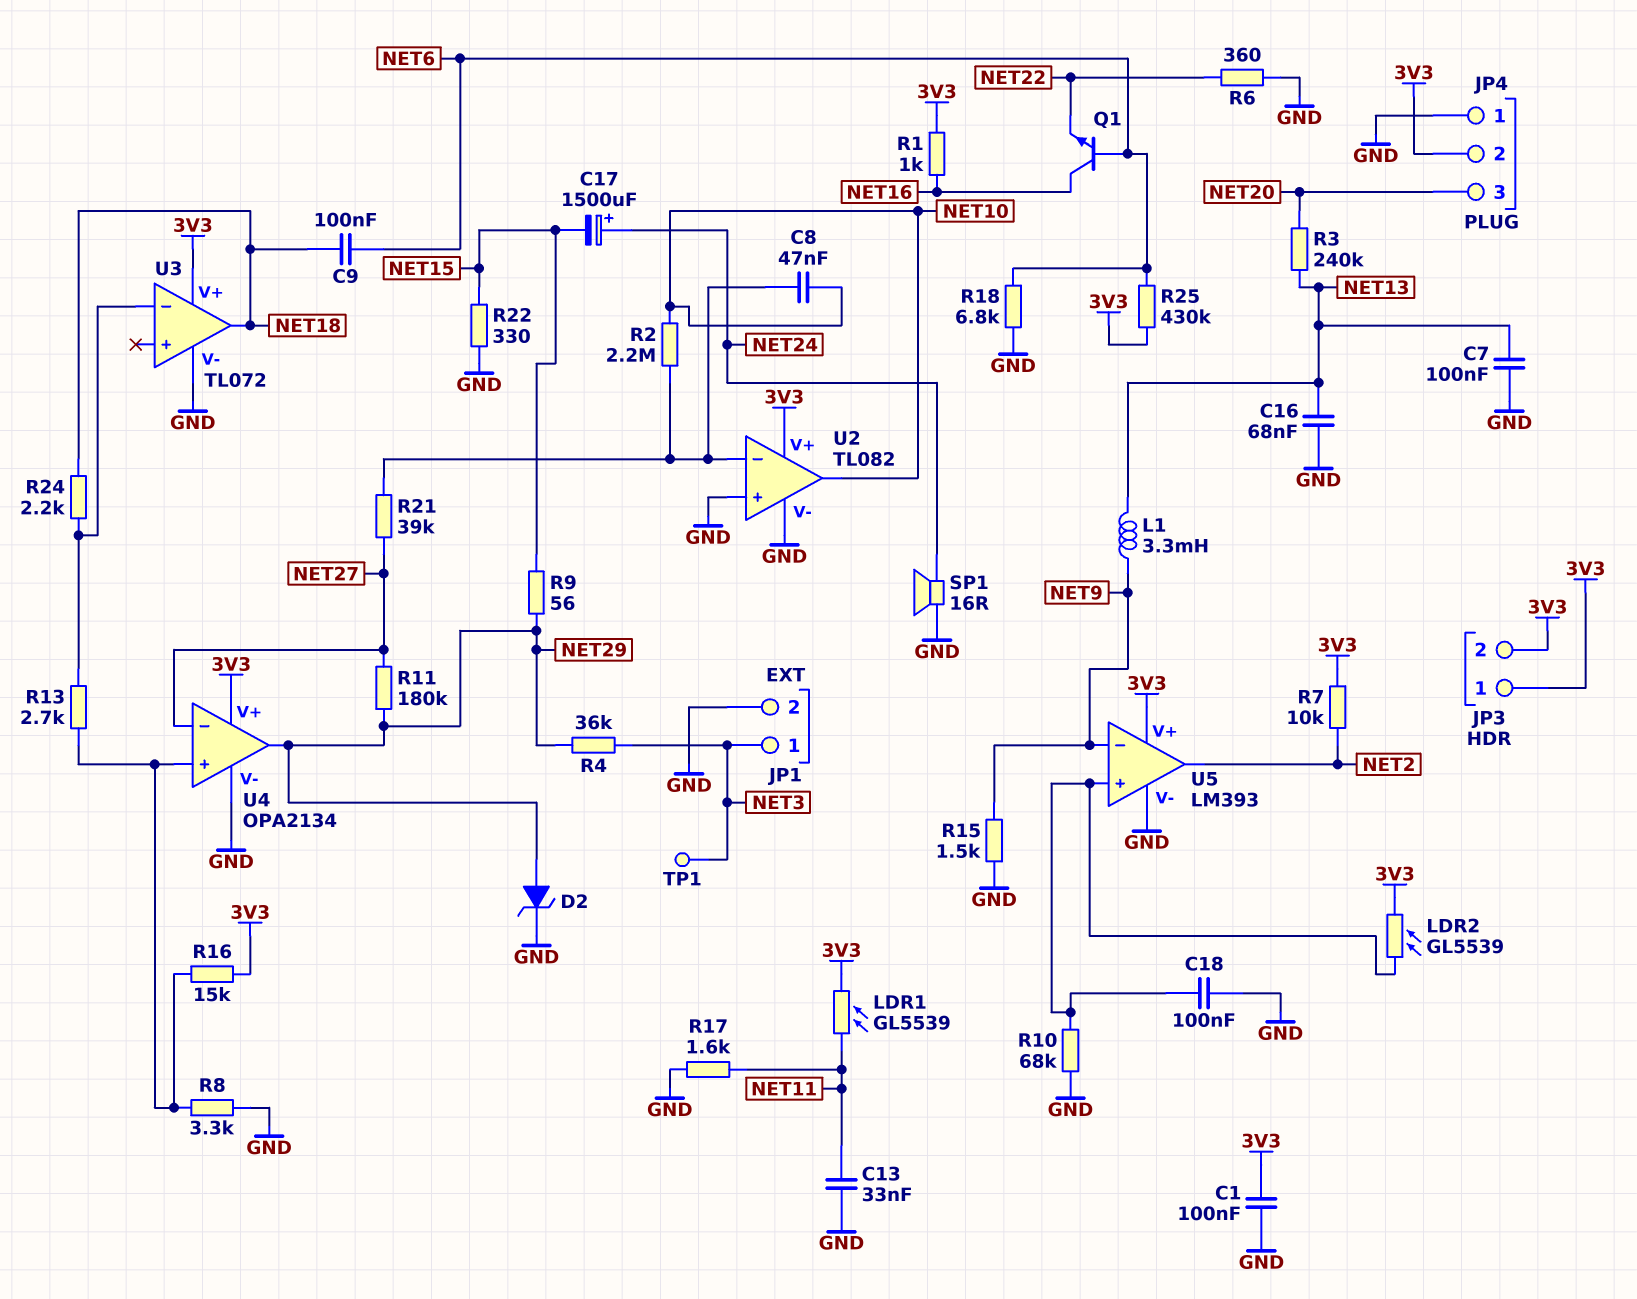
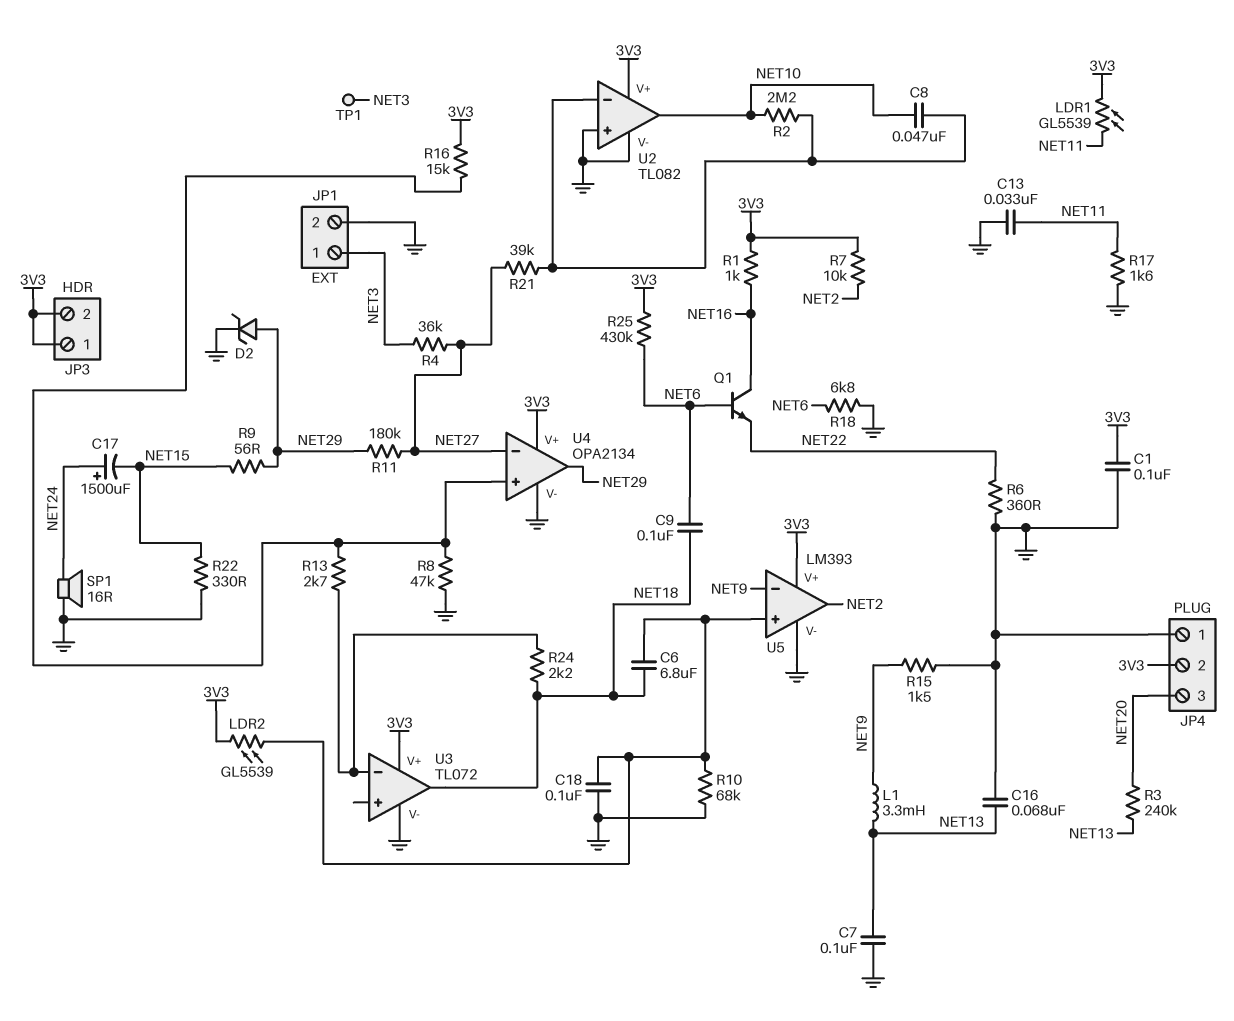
C6: none -> 6.8uF (NET18, U5/in+)
R4: 36k (NET3, NET29) -> 36k (NET3, NET27)
R8: 3.3k (GND, U4/in+) -> 47k (GND, U4/in+)

